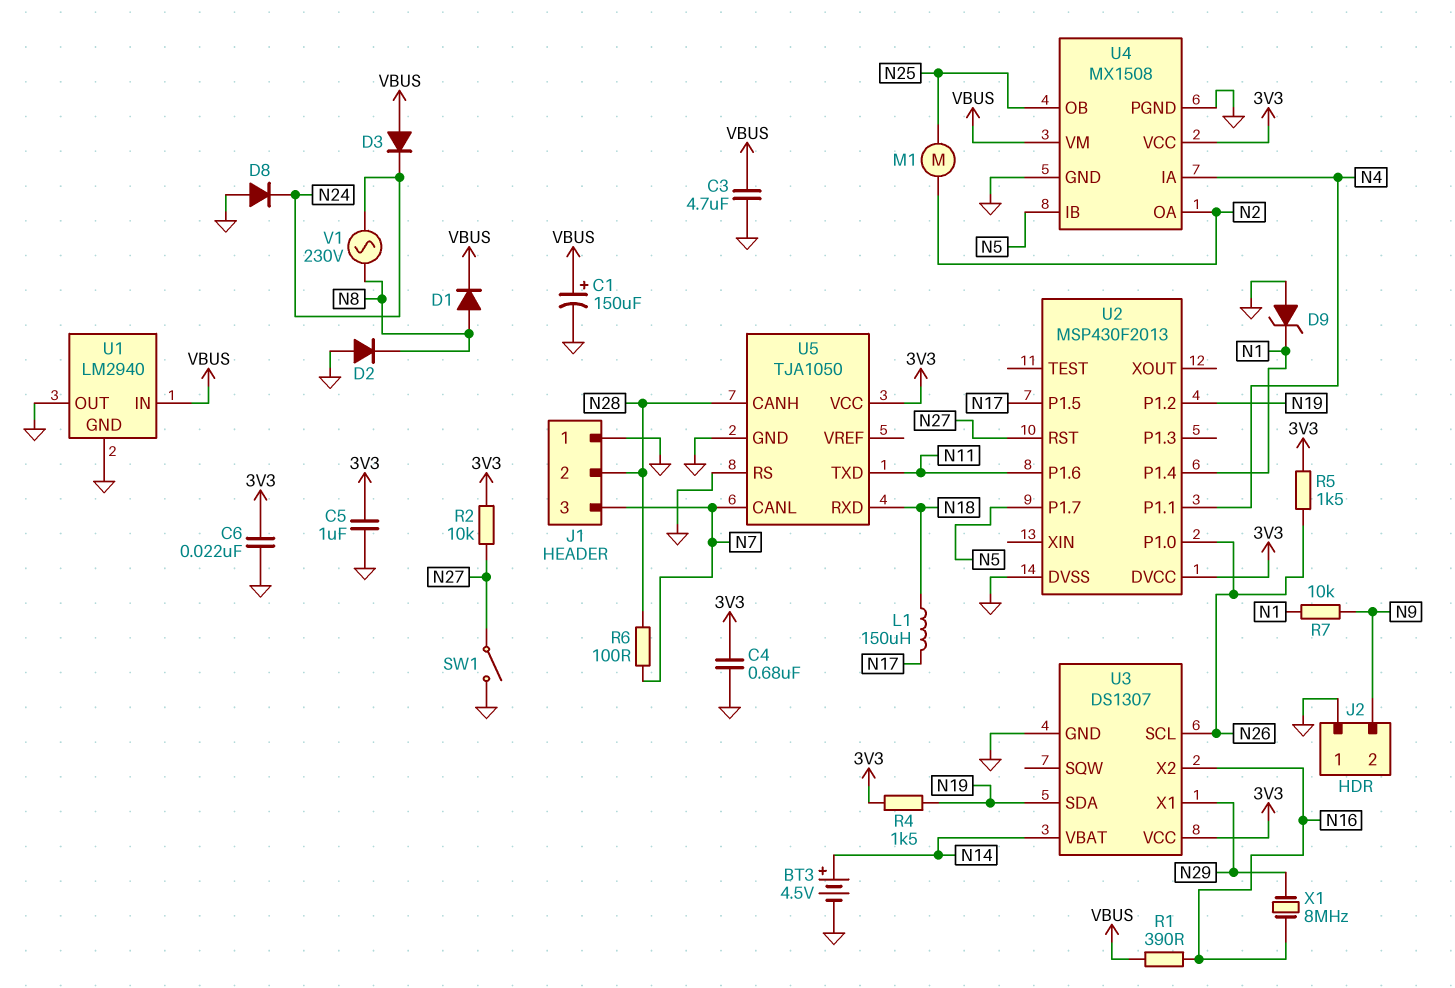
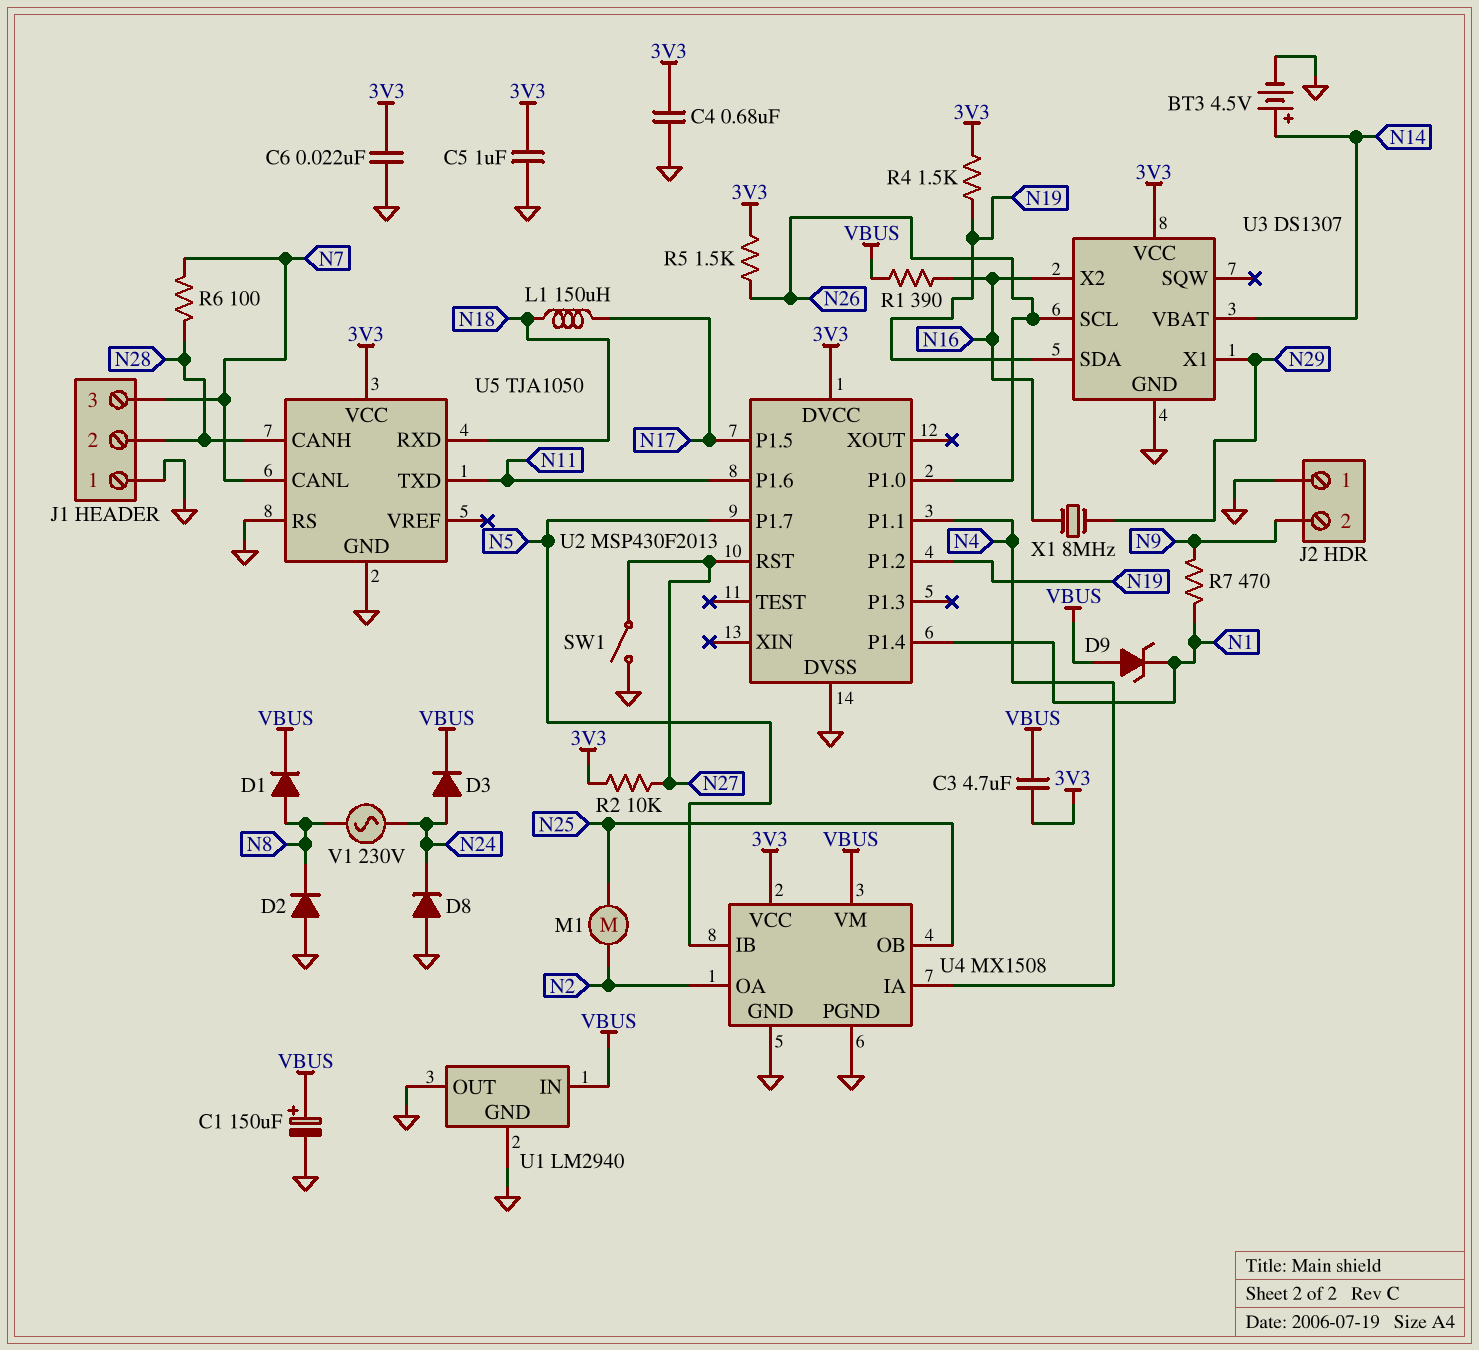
C3: 4.7uF (GND, VBUS) -> 4.7uF (3V3, VBUS)
D3: diode (A VBUS, K N24) -> diode (A N24, K VBUS)
D9: zener (A GND, K N1) -> zener (A VBUS, K N1)
R7: 10k (N1, N9) -> 470 (N1, N9)

